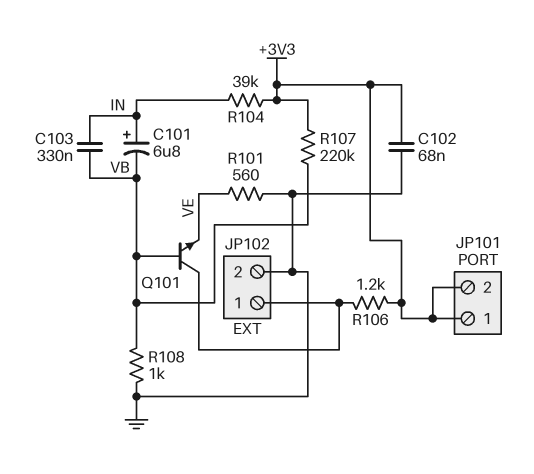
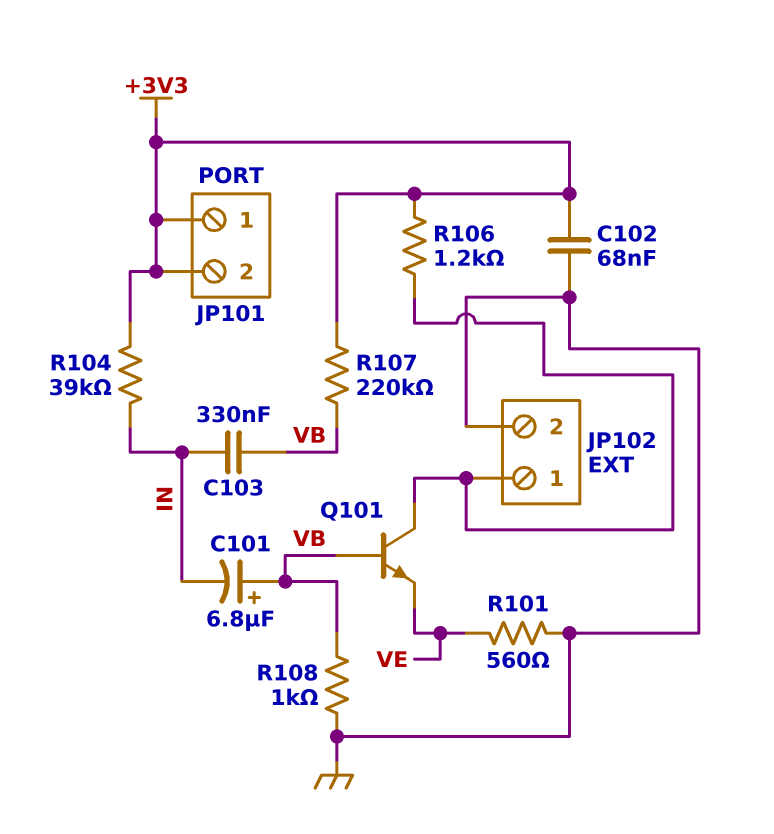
C101: 6.8uF (plus IN, minus VB) -> 6.8uF (plus VB, minus IN)

